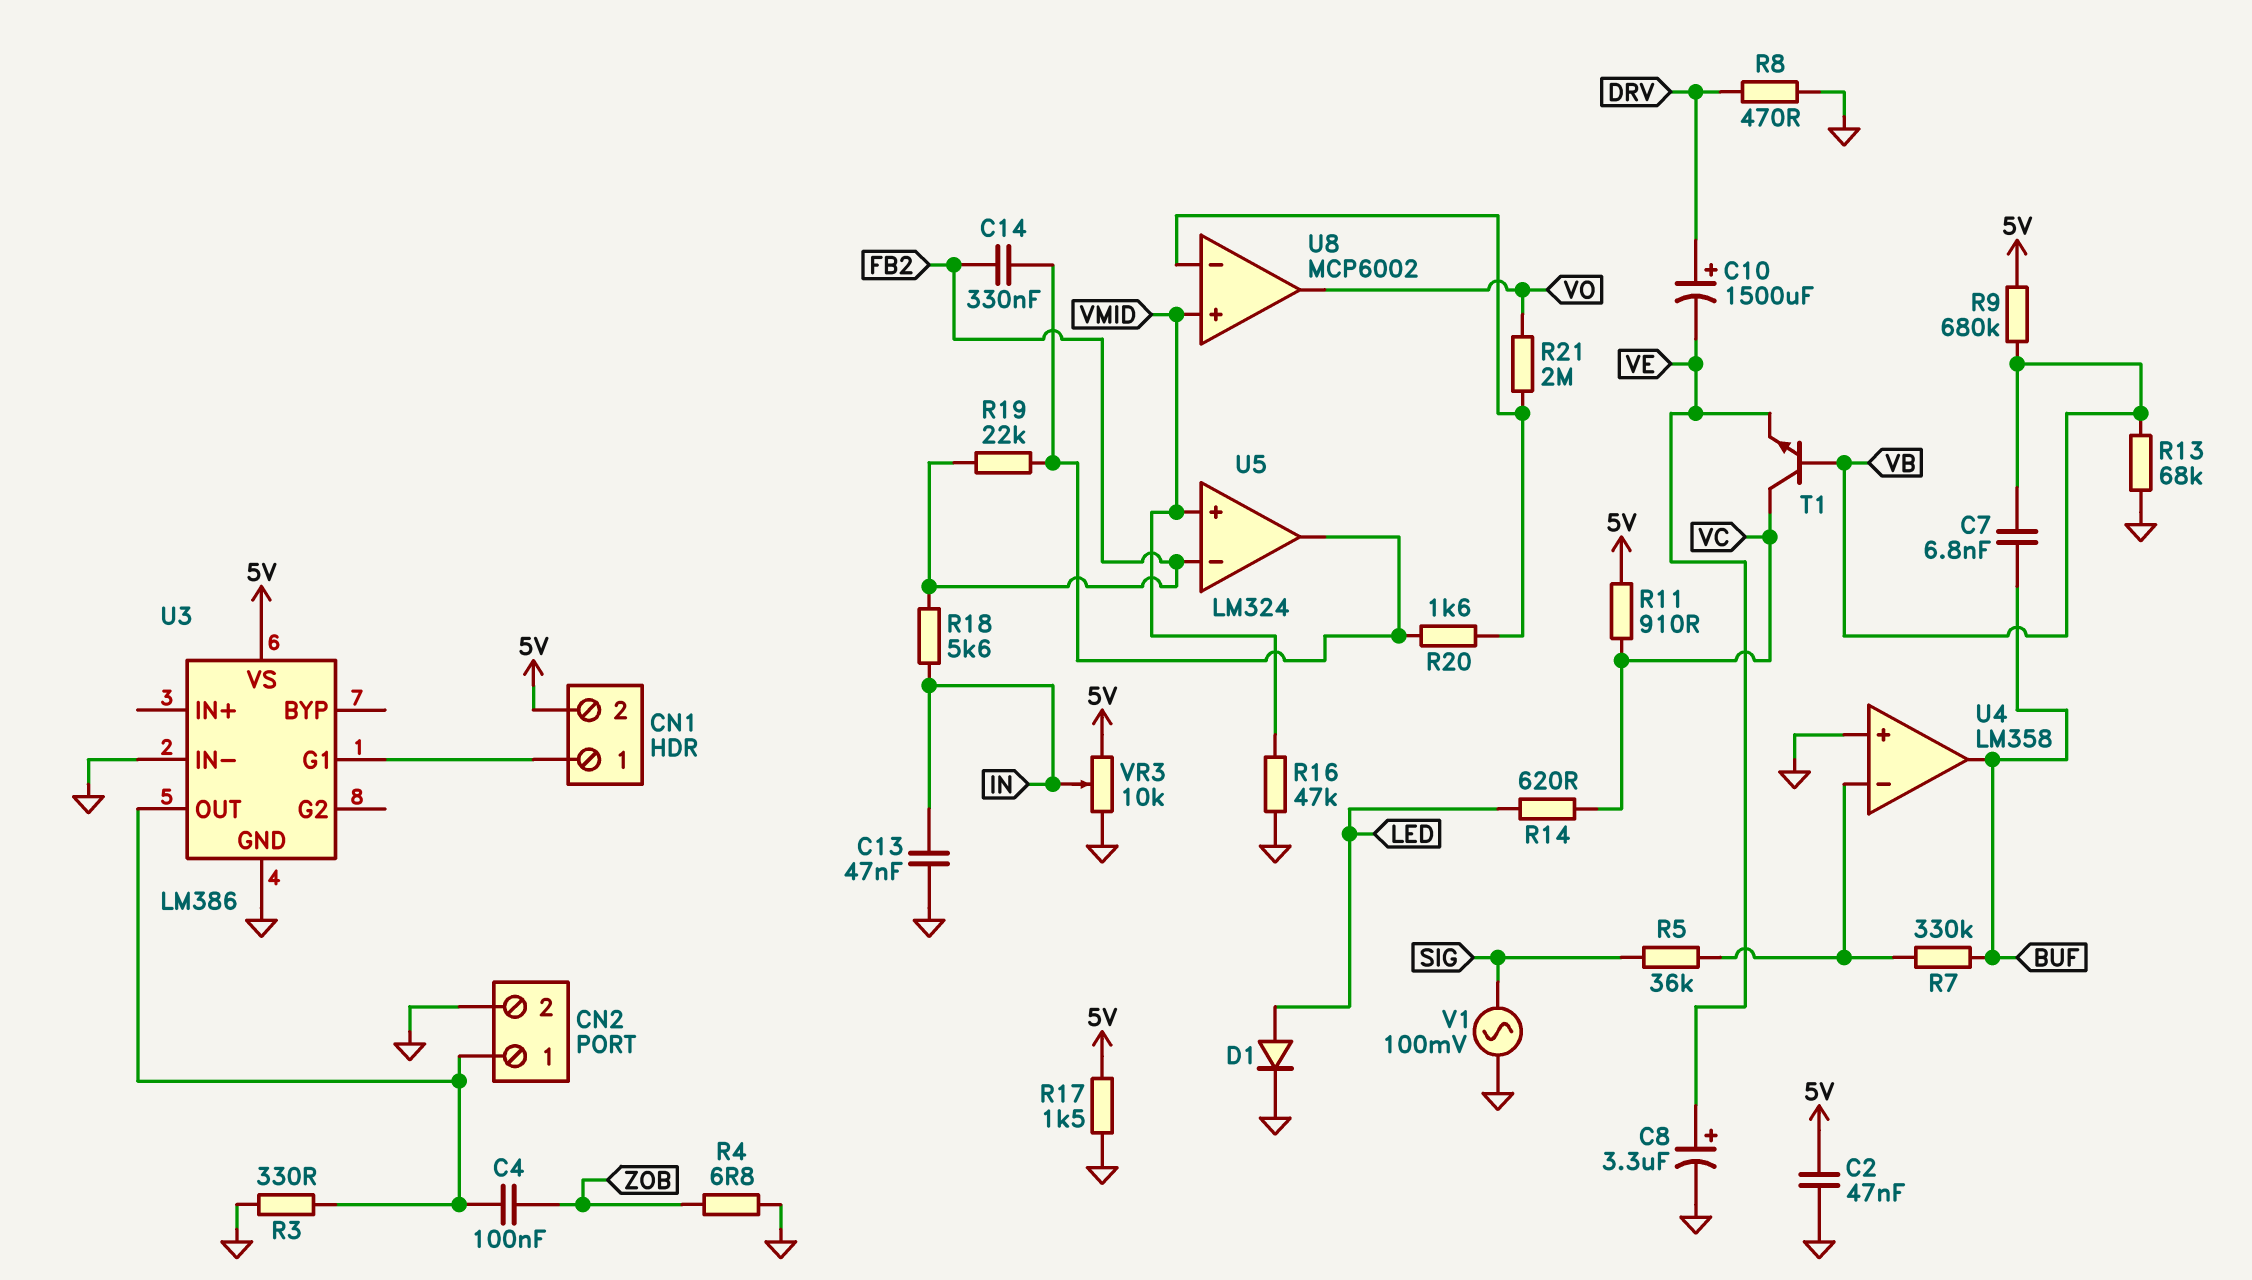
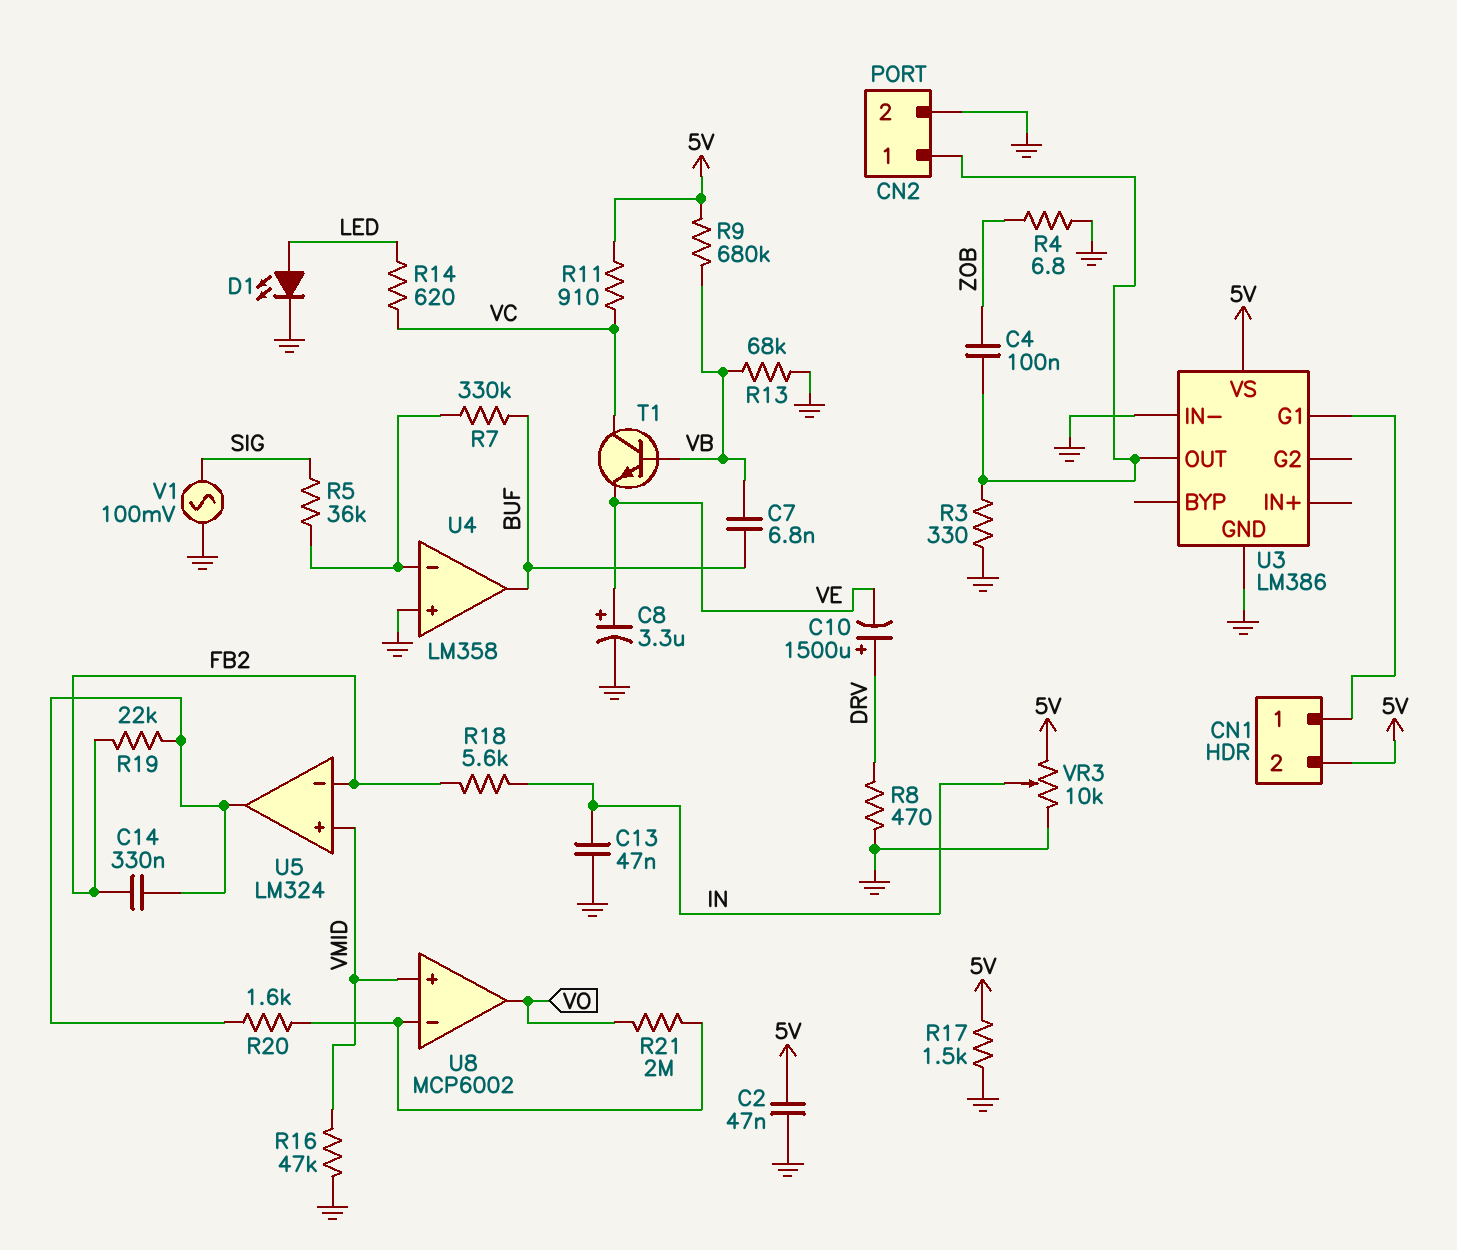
D1: diode (A LED, K GND) -> LED (A LED, K GND)

